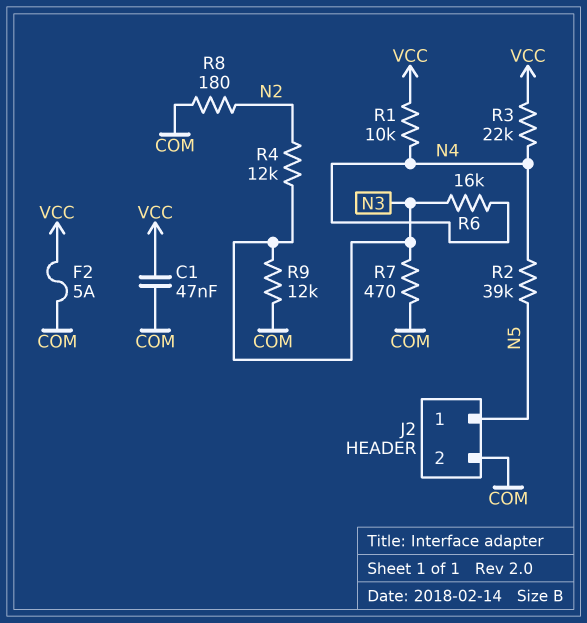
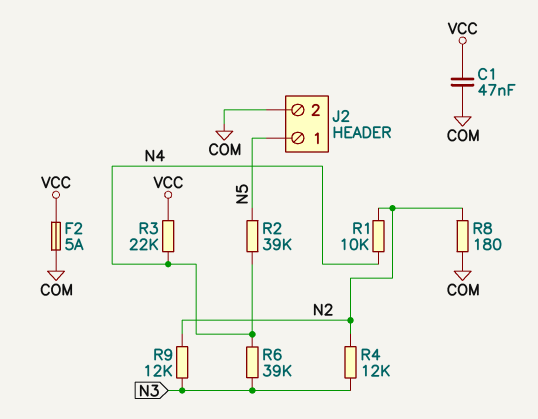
R1: 10k (N4, VCC) -> 10k (N2, N4)
R6: 16k (N3, N4) -> 39k (N3, N4)
R7: 470 (COM, N3) -> none
R9: 12k (COM, N3) -> 12k (N2, N3)

